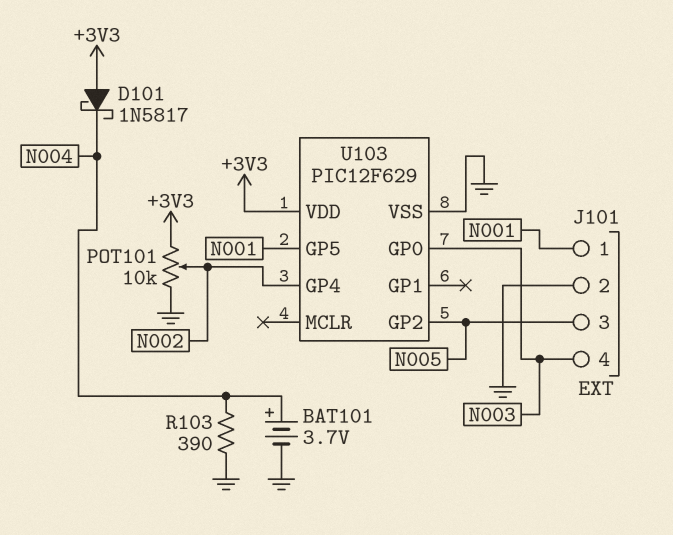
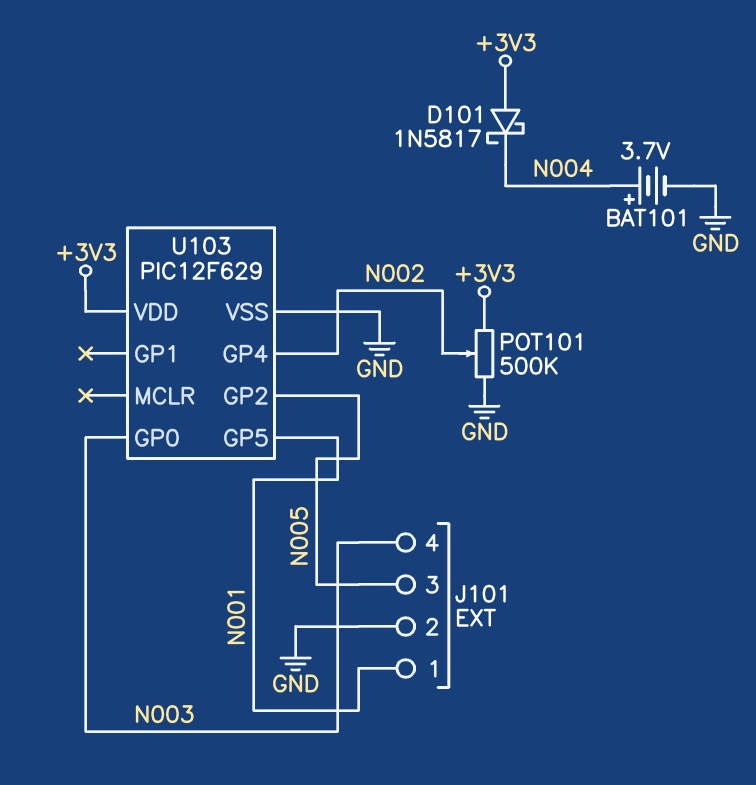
POT101: 10k (+3V3, GND, wiper N002) -> 500k (+3V3, GND, wiper N002)
R103: 390 (GND, N004) -> none

